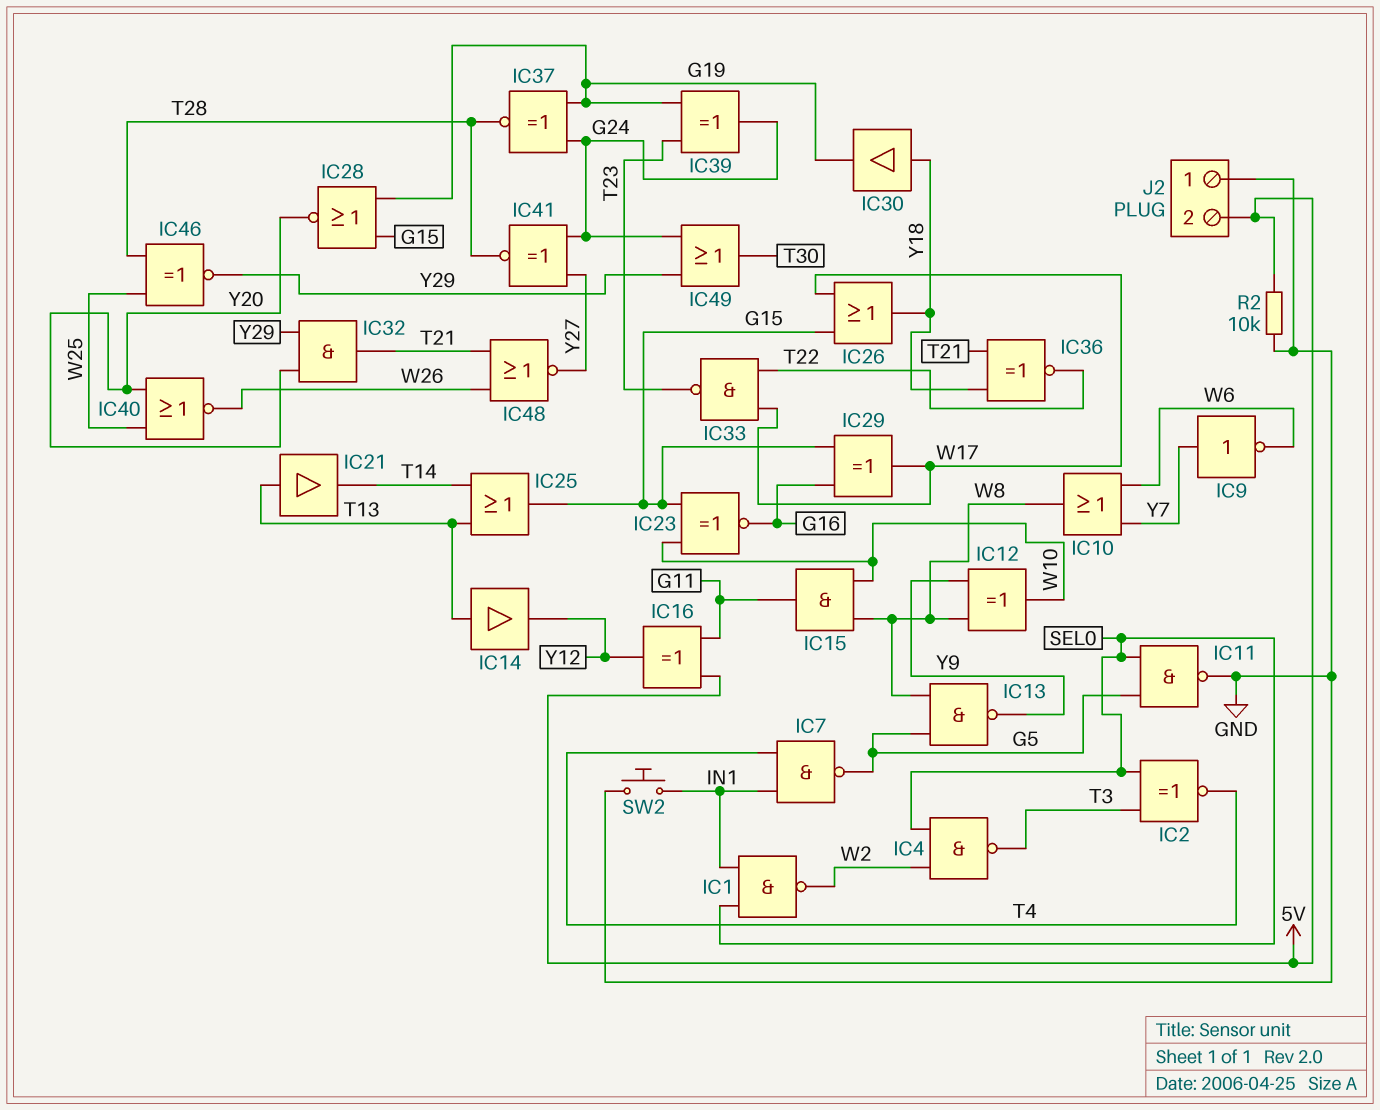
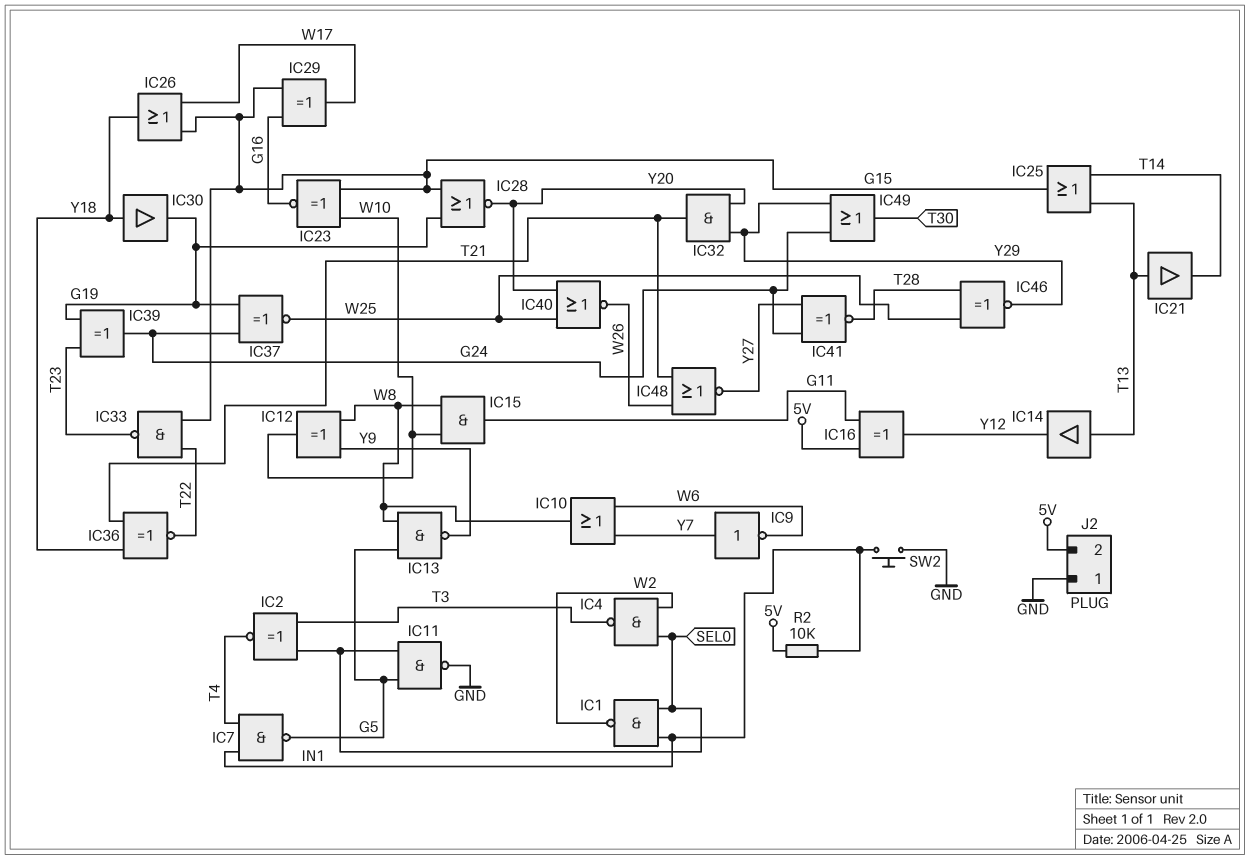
IC33: NAND (in T22, in W17, out T23) -> NAND (in G15, in T22, out T23)
IC37: XNOR (in G19, in G24, out T28) -> XNOR (in G19, in G24, out W25)
R2: 10k (5V, GND) -> 10k (5V, IN1)

